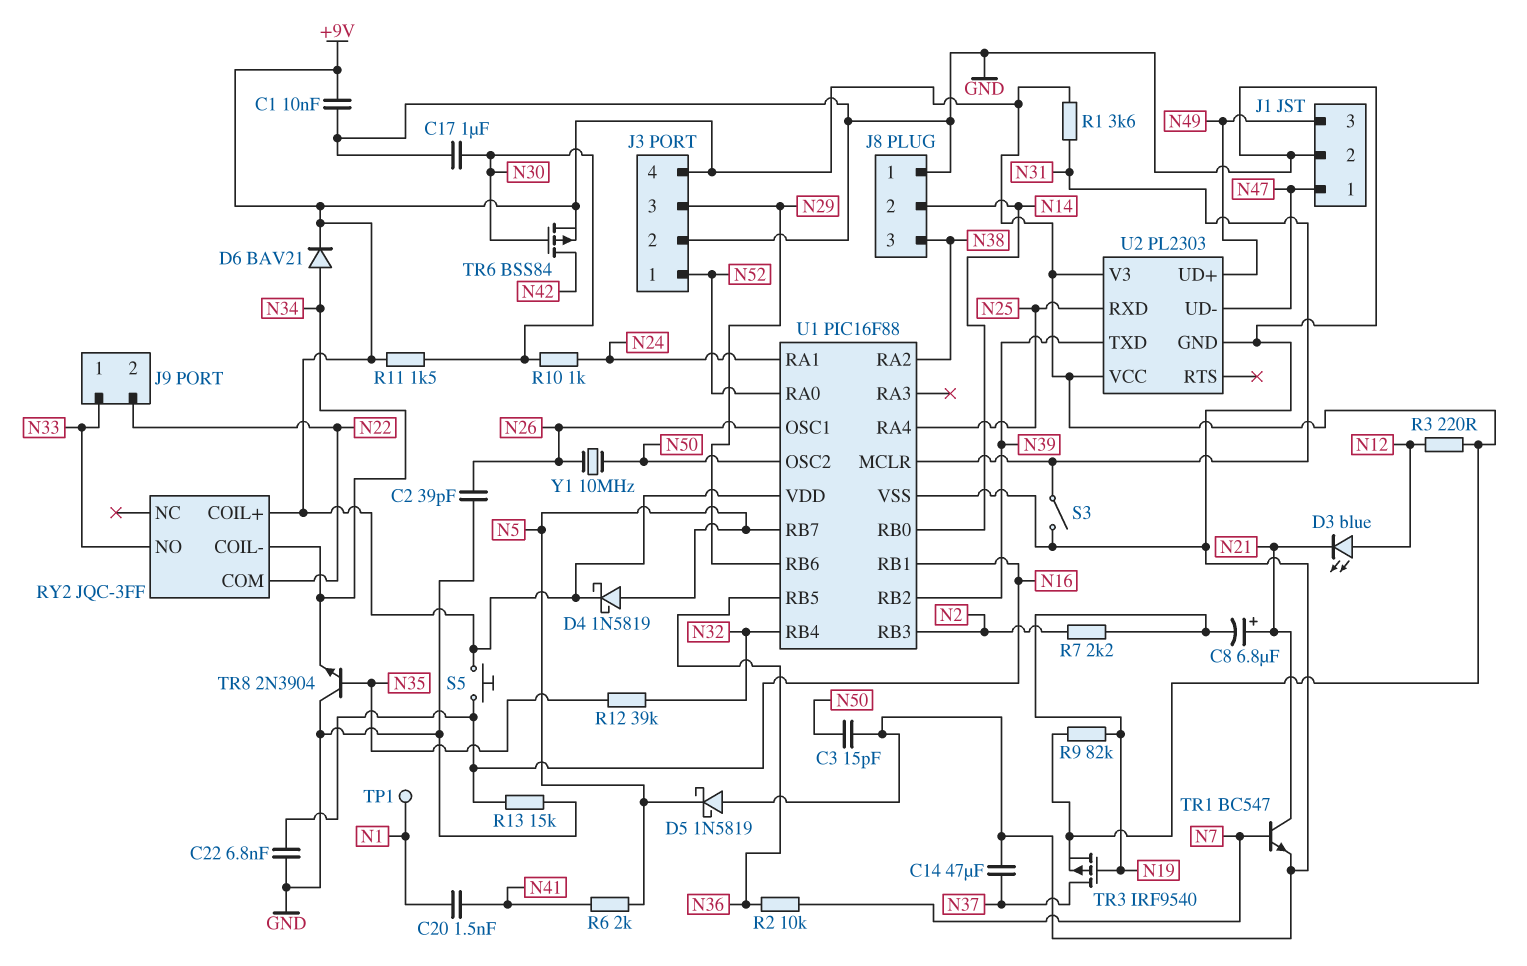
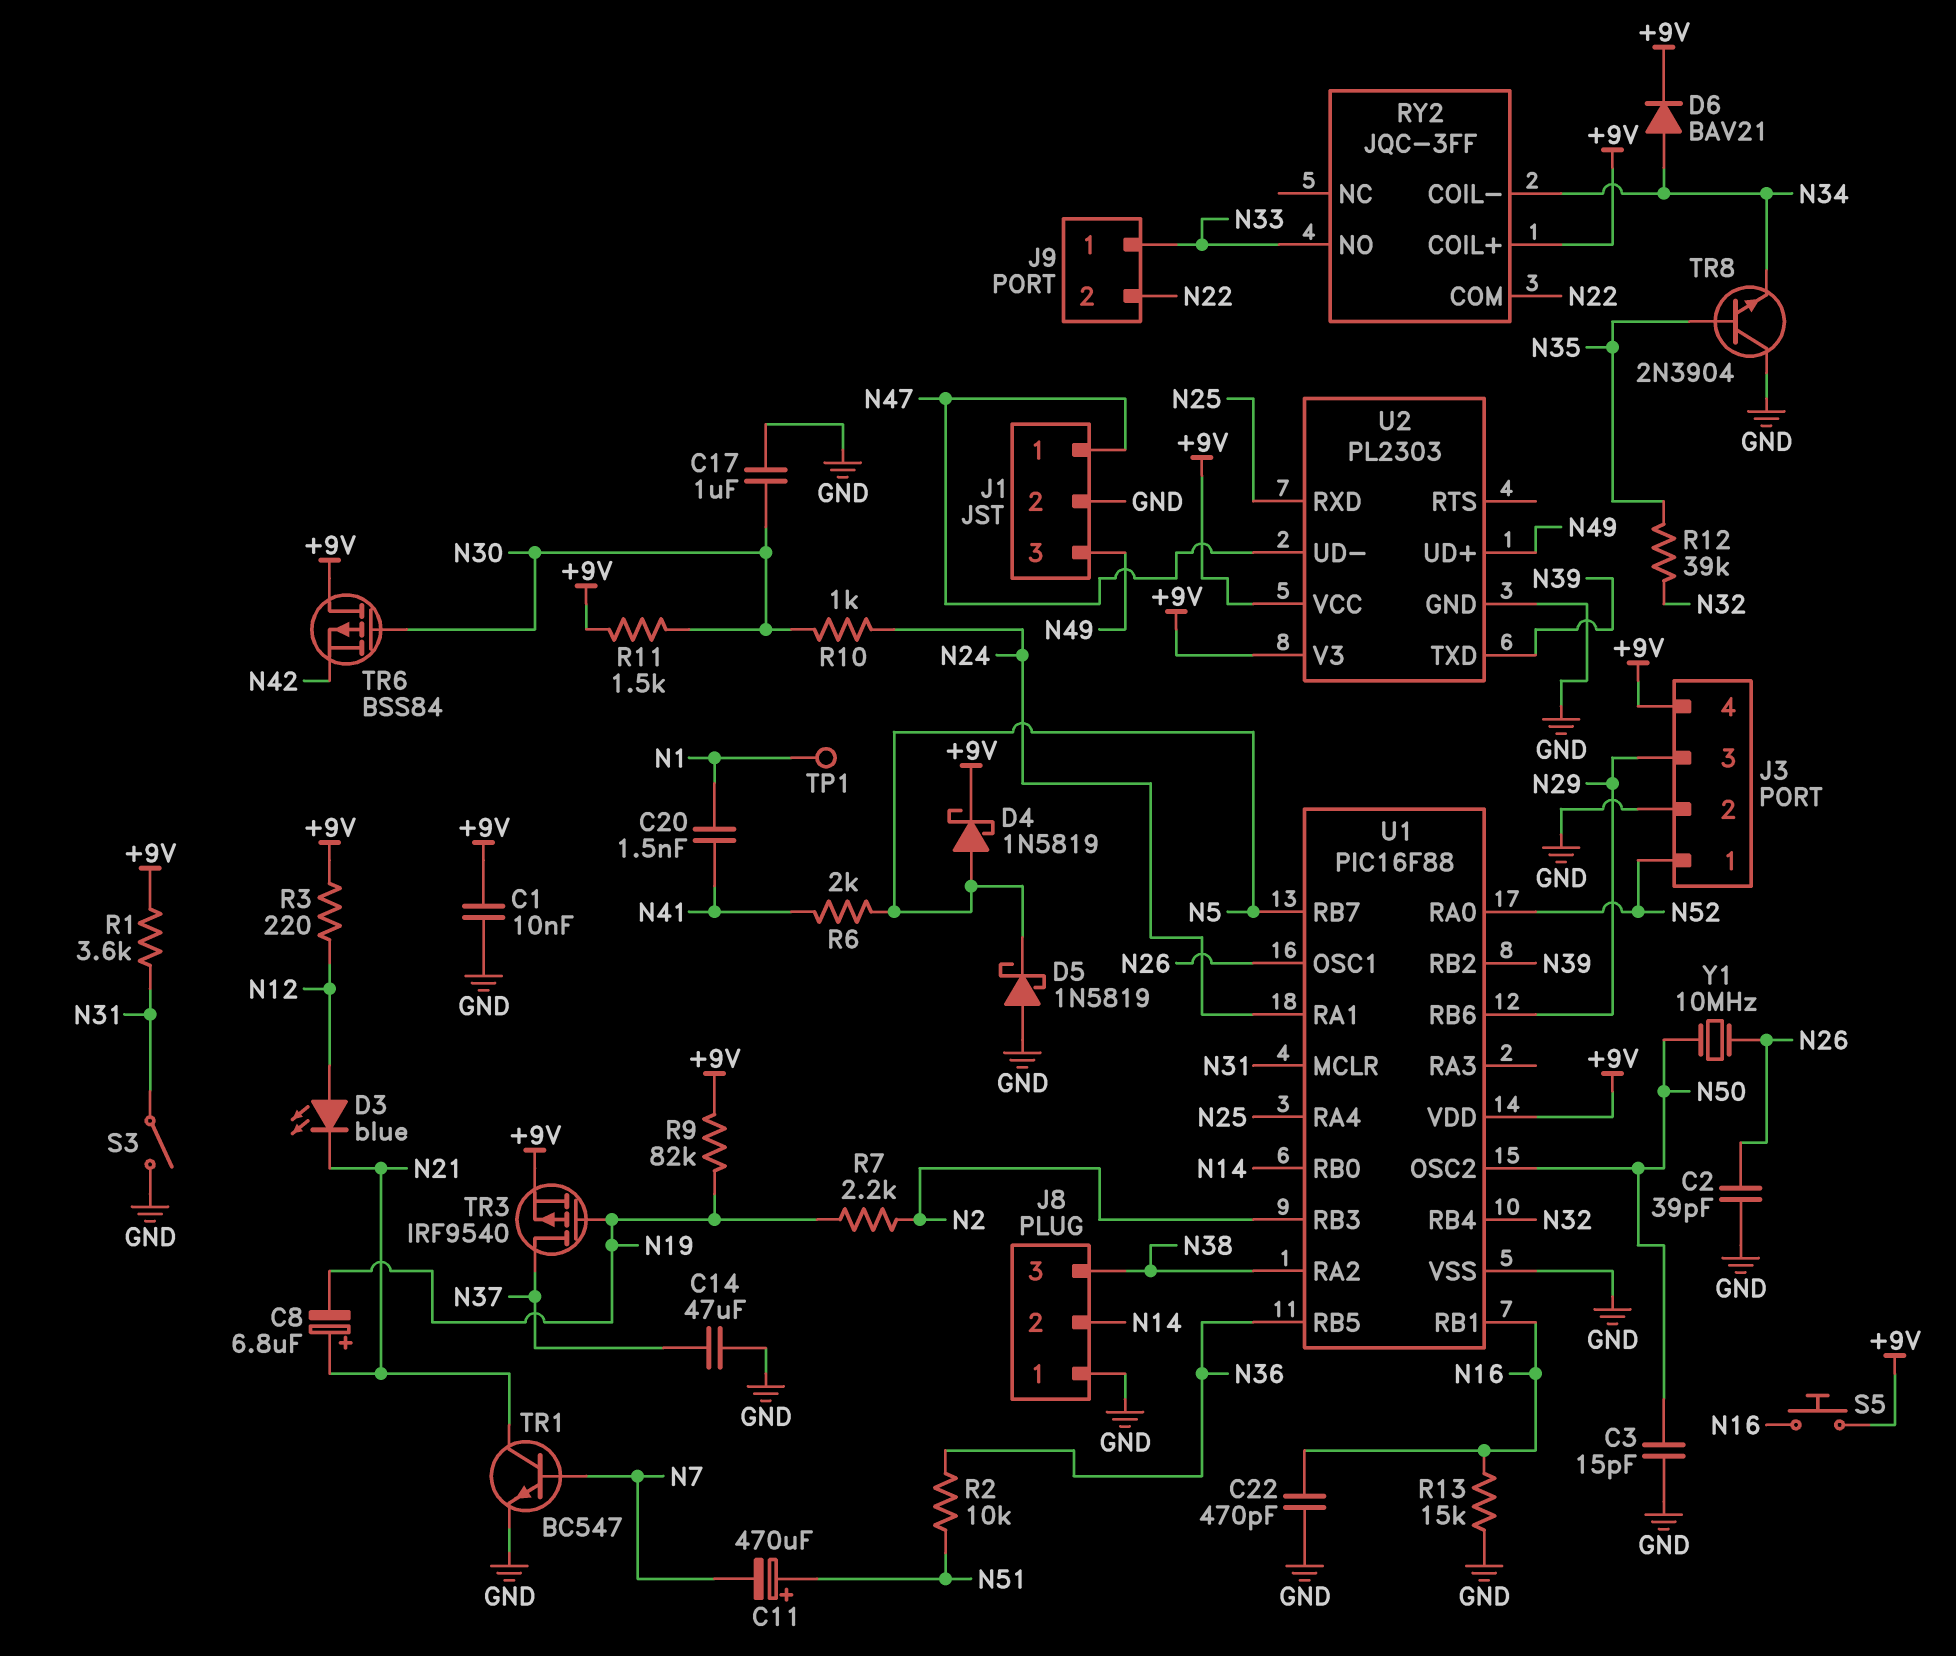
C11: none -> 470uF (plus N51, minus N7)
C22: 6.8nF (GND, N16) -> 470pF (GND, N16)
R2: 10k (N7, N36) -> 10k (N36, N51)
TR6: PMOS BSS84 (G N30, D N42, S +9V) -> PMOS BSS84 (G N30, D +9V, S N42)

